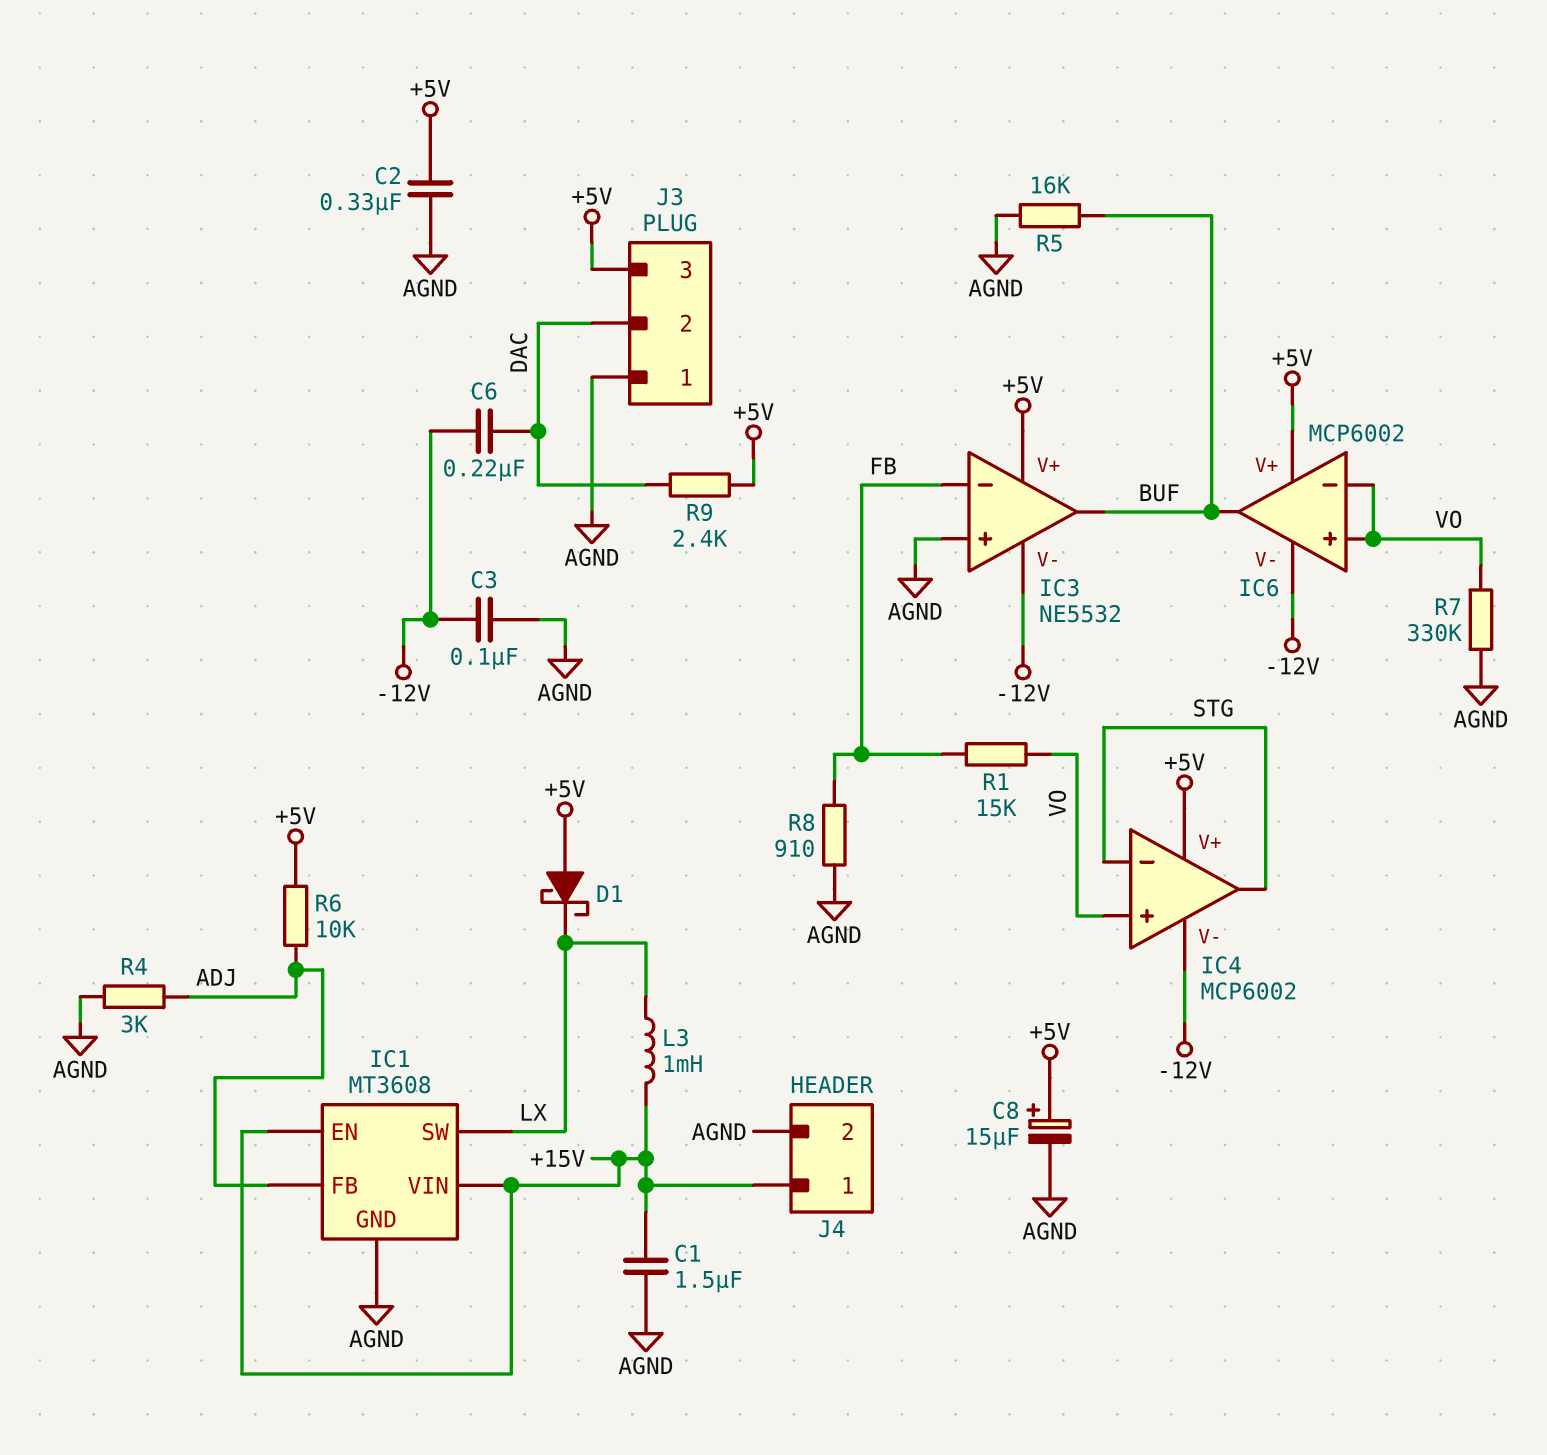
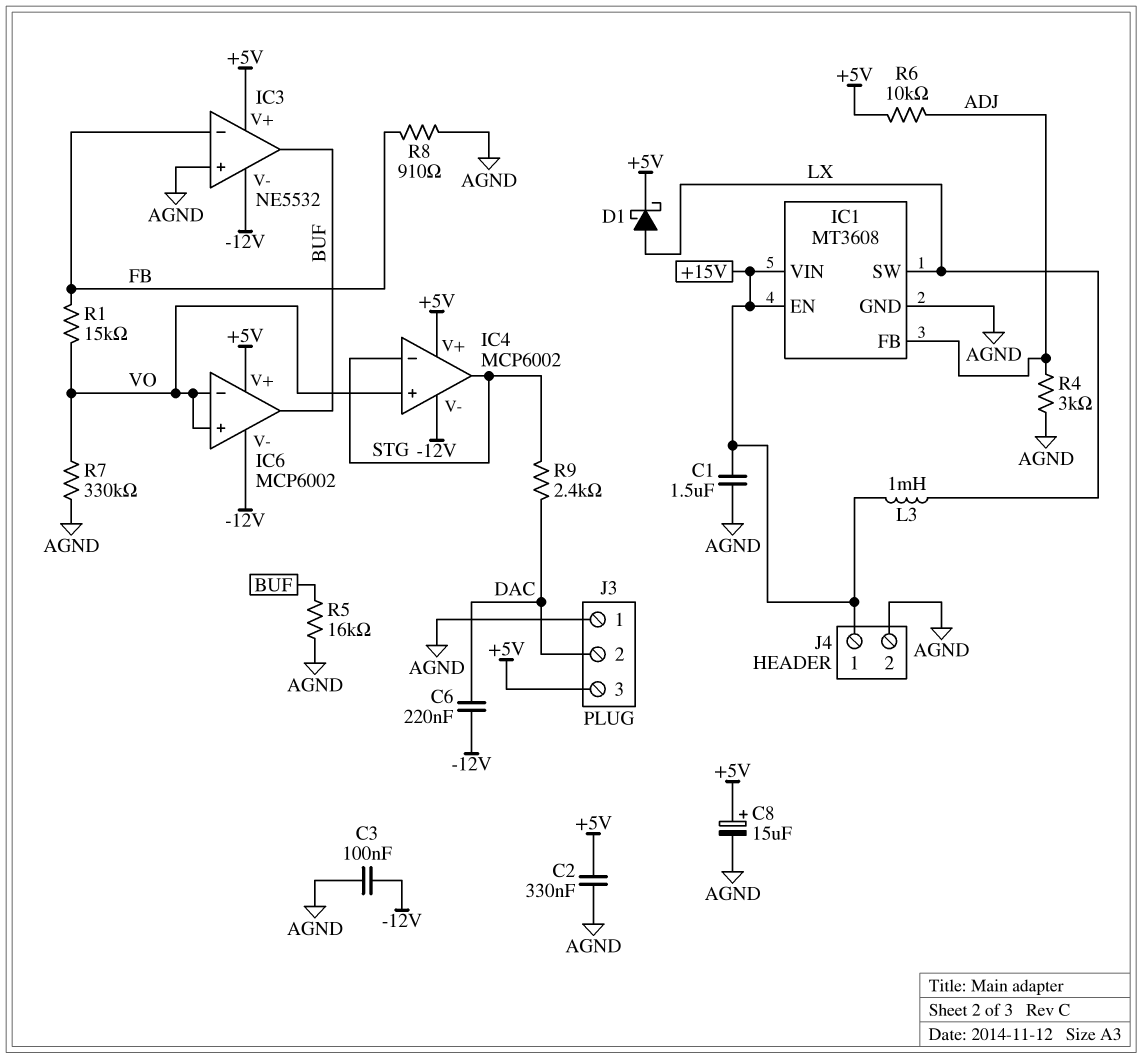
D1: schottky (A +5V, K LX) -> schottky (A LX, K +5V)
R9: 2.4k (+5V, DAC) -> 2.4k (DAC, STG)

